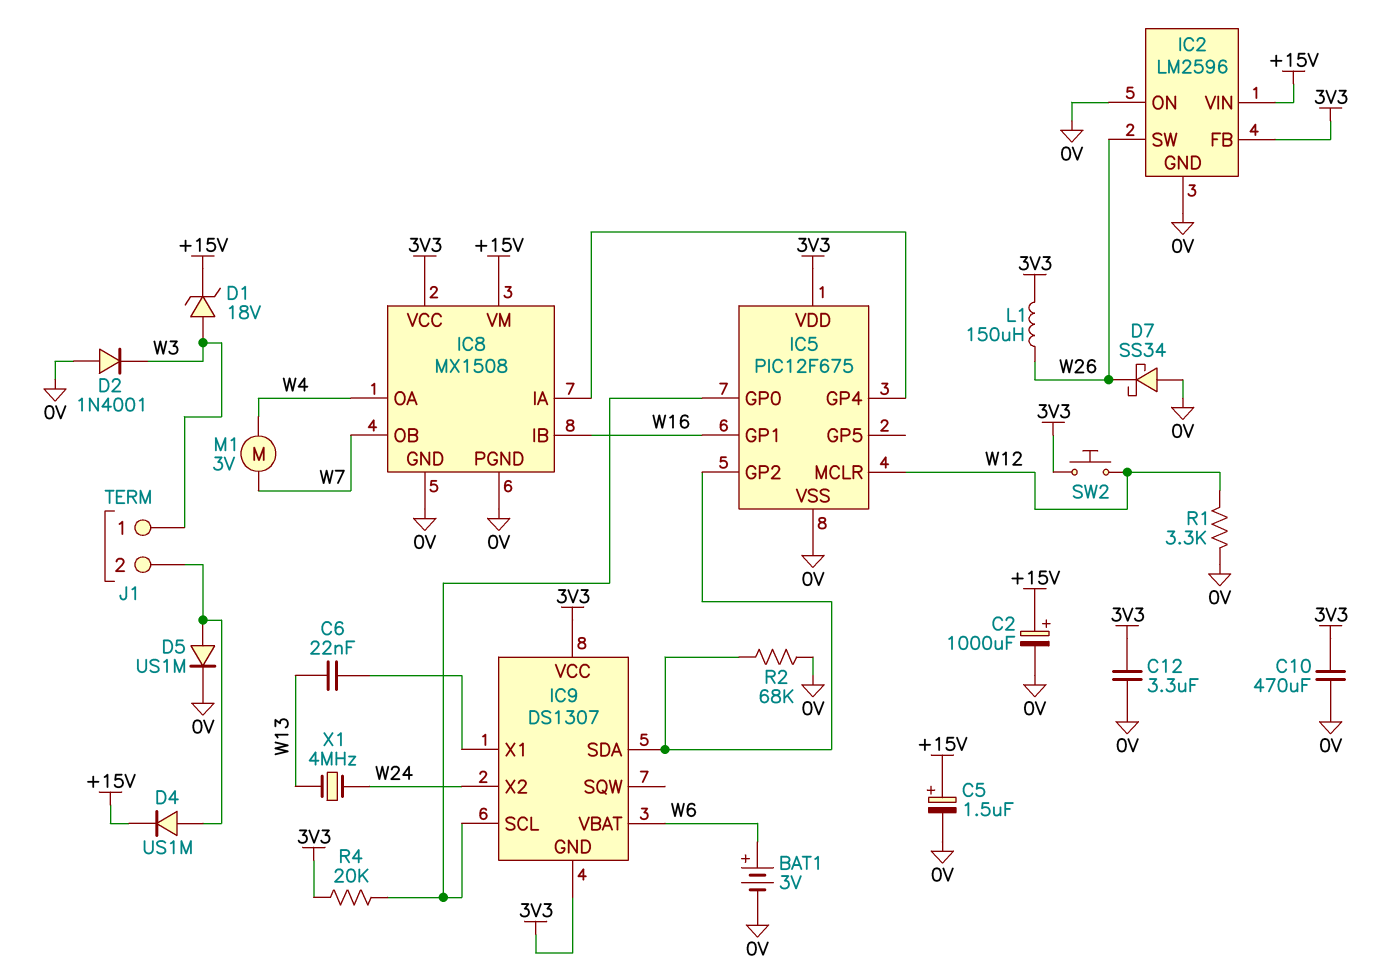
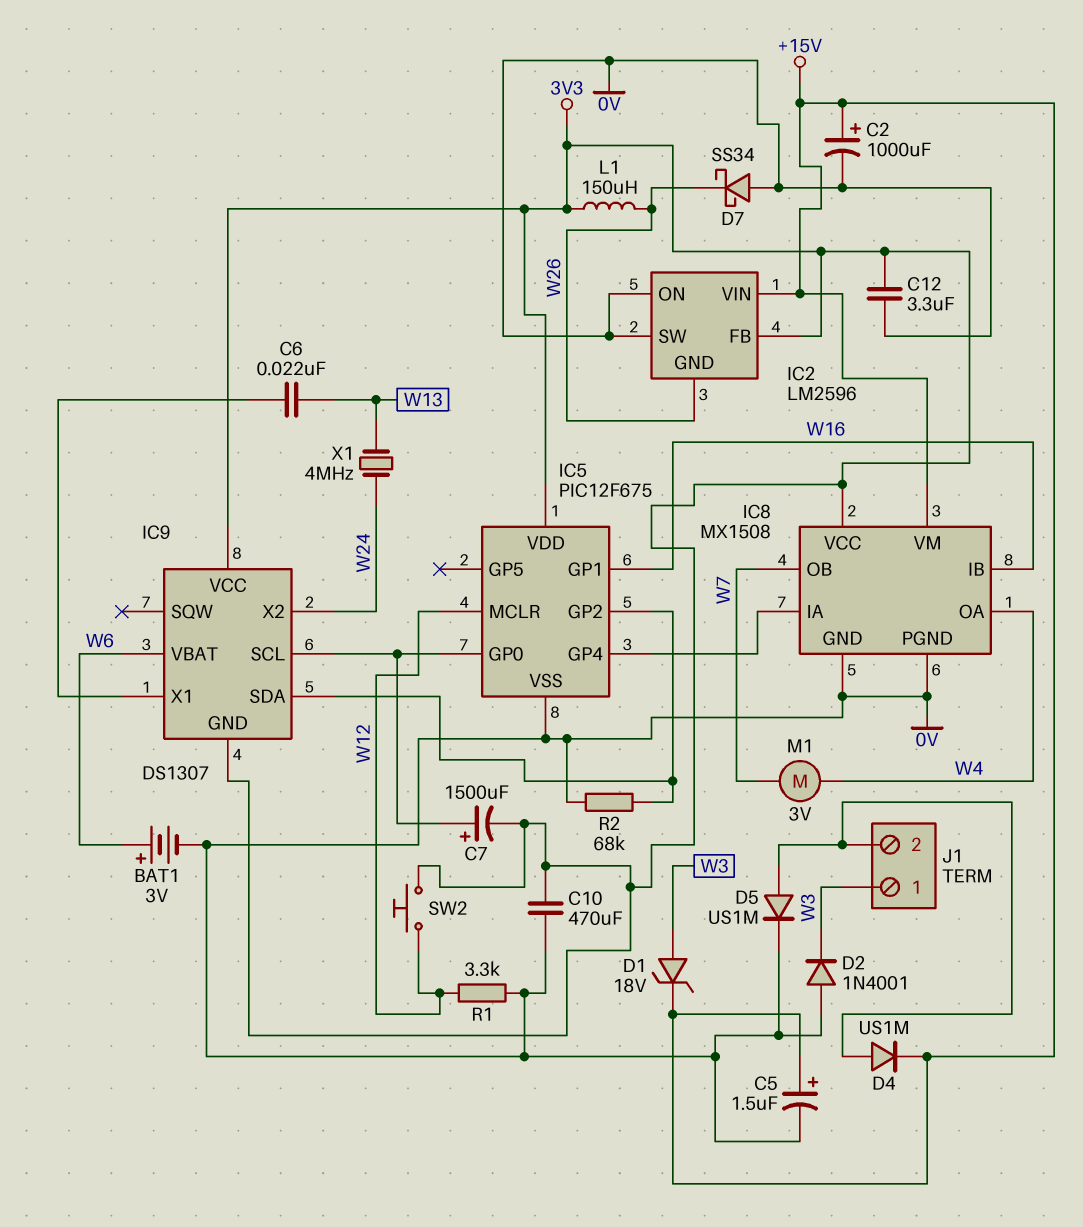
C7: none -> 1500uF (plus IC5/GP0, minus 3V3)
IC2 pin GND: 0V -> W26
IC2 pin SW: W26 -> 0V
R4: 20k (3V3, IC5/GP0) -> none

